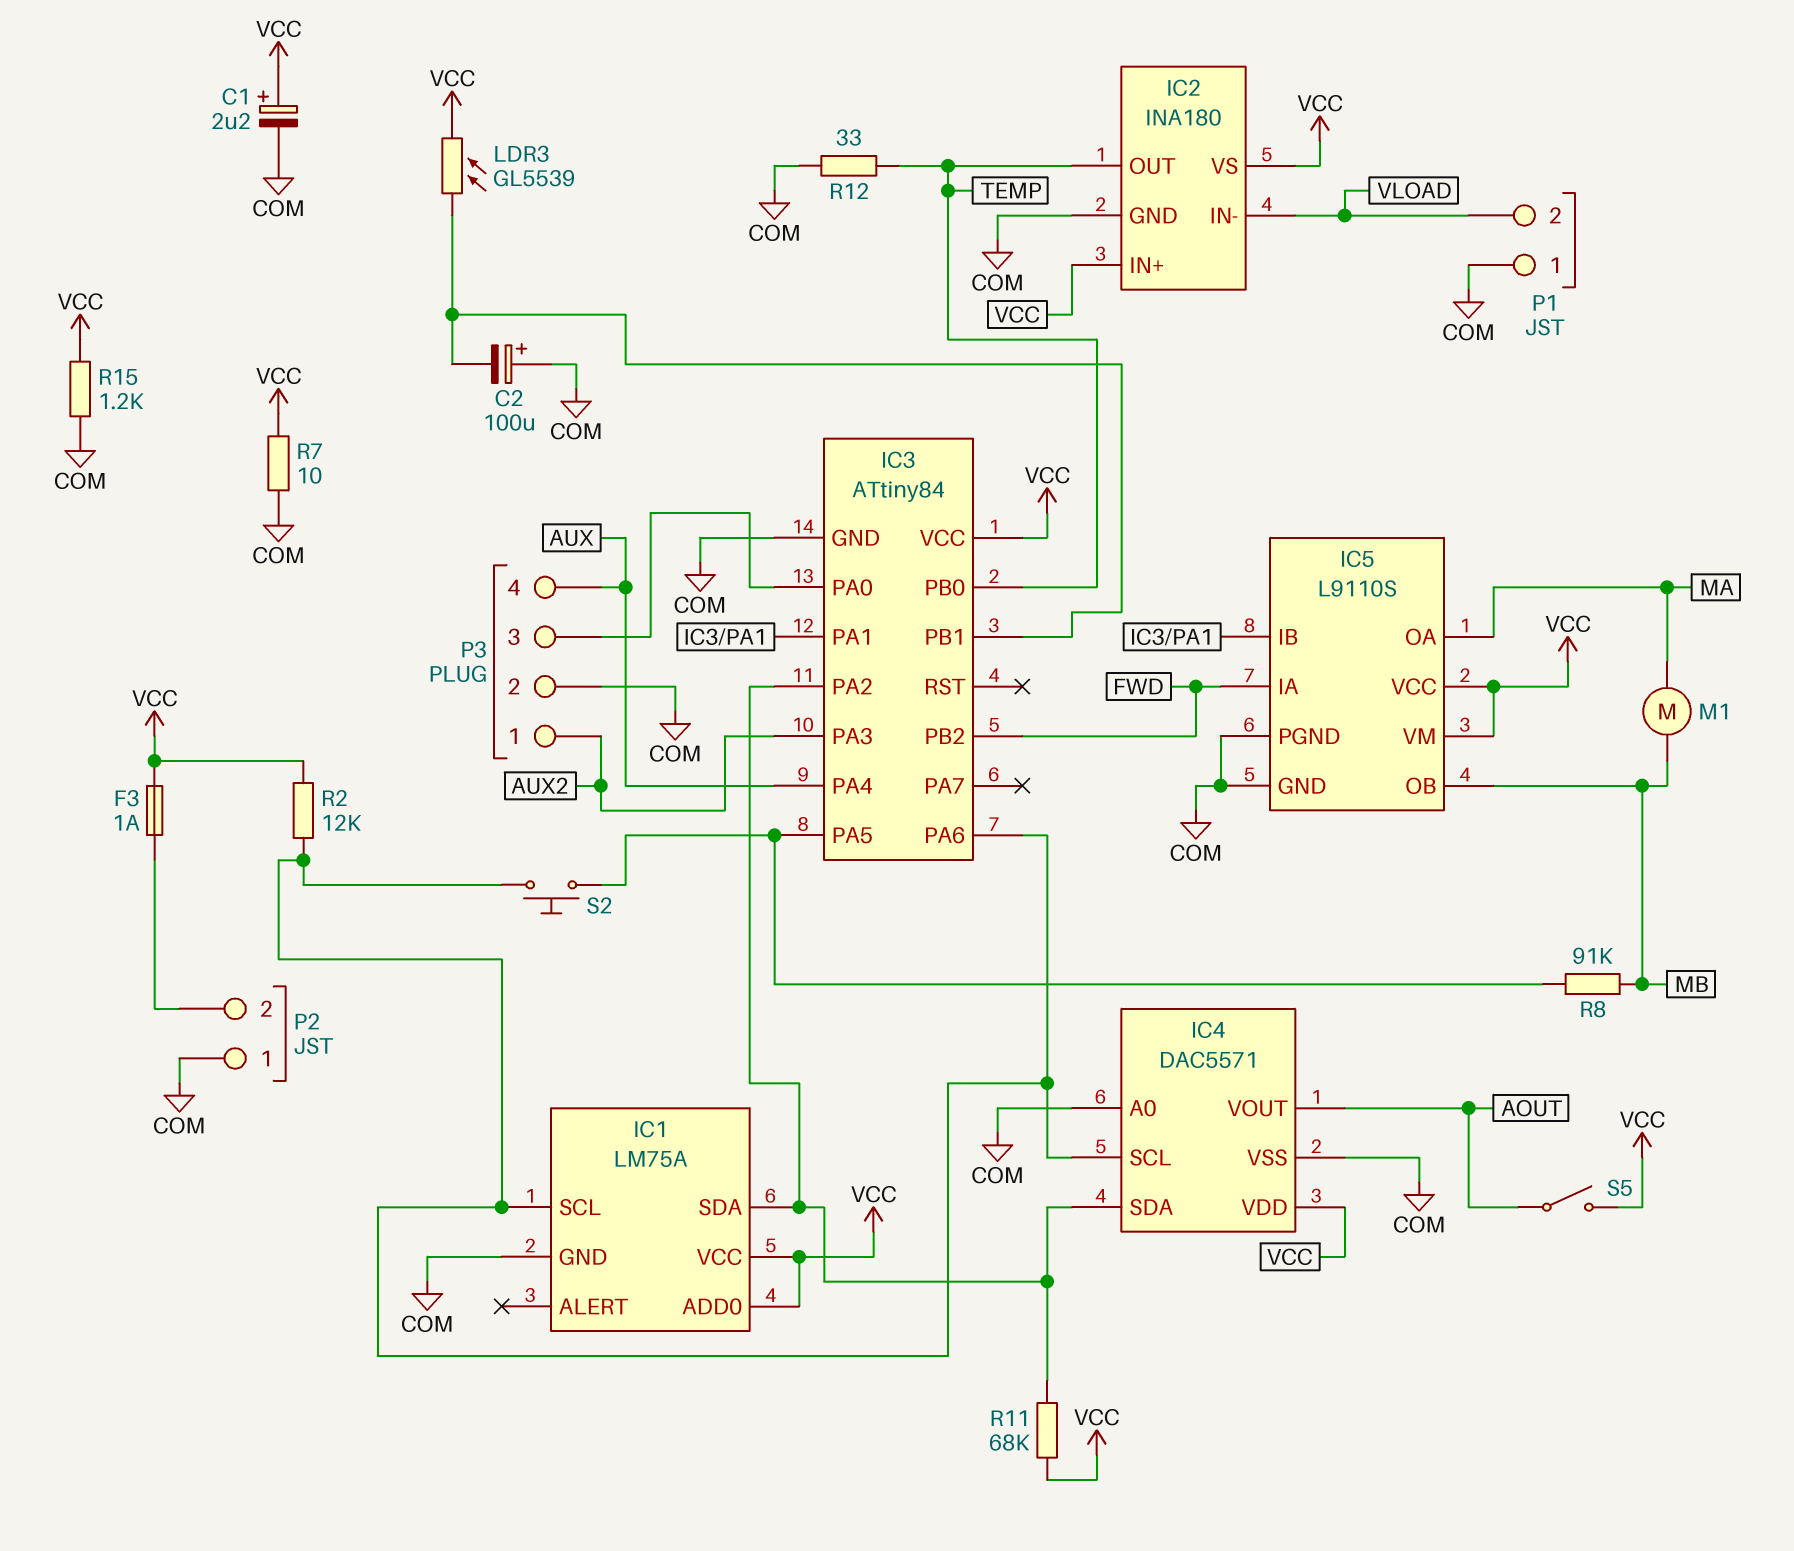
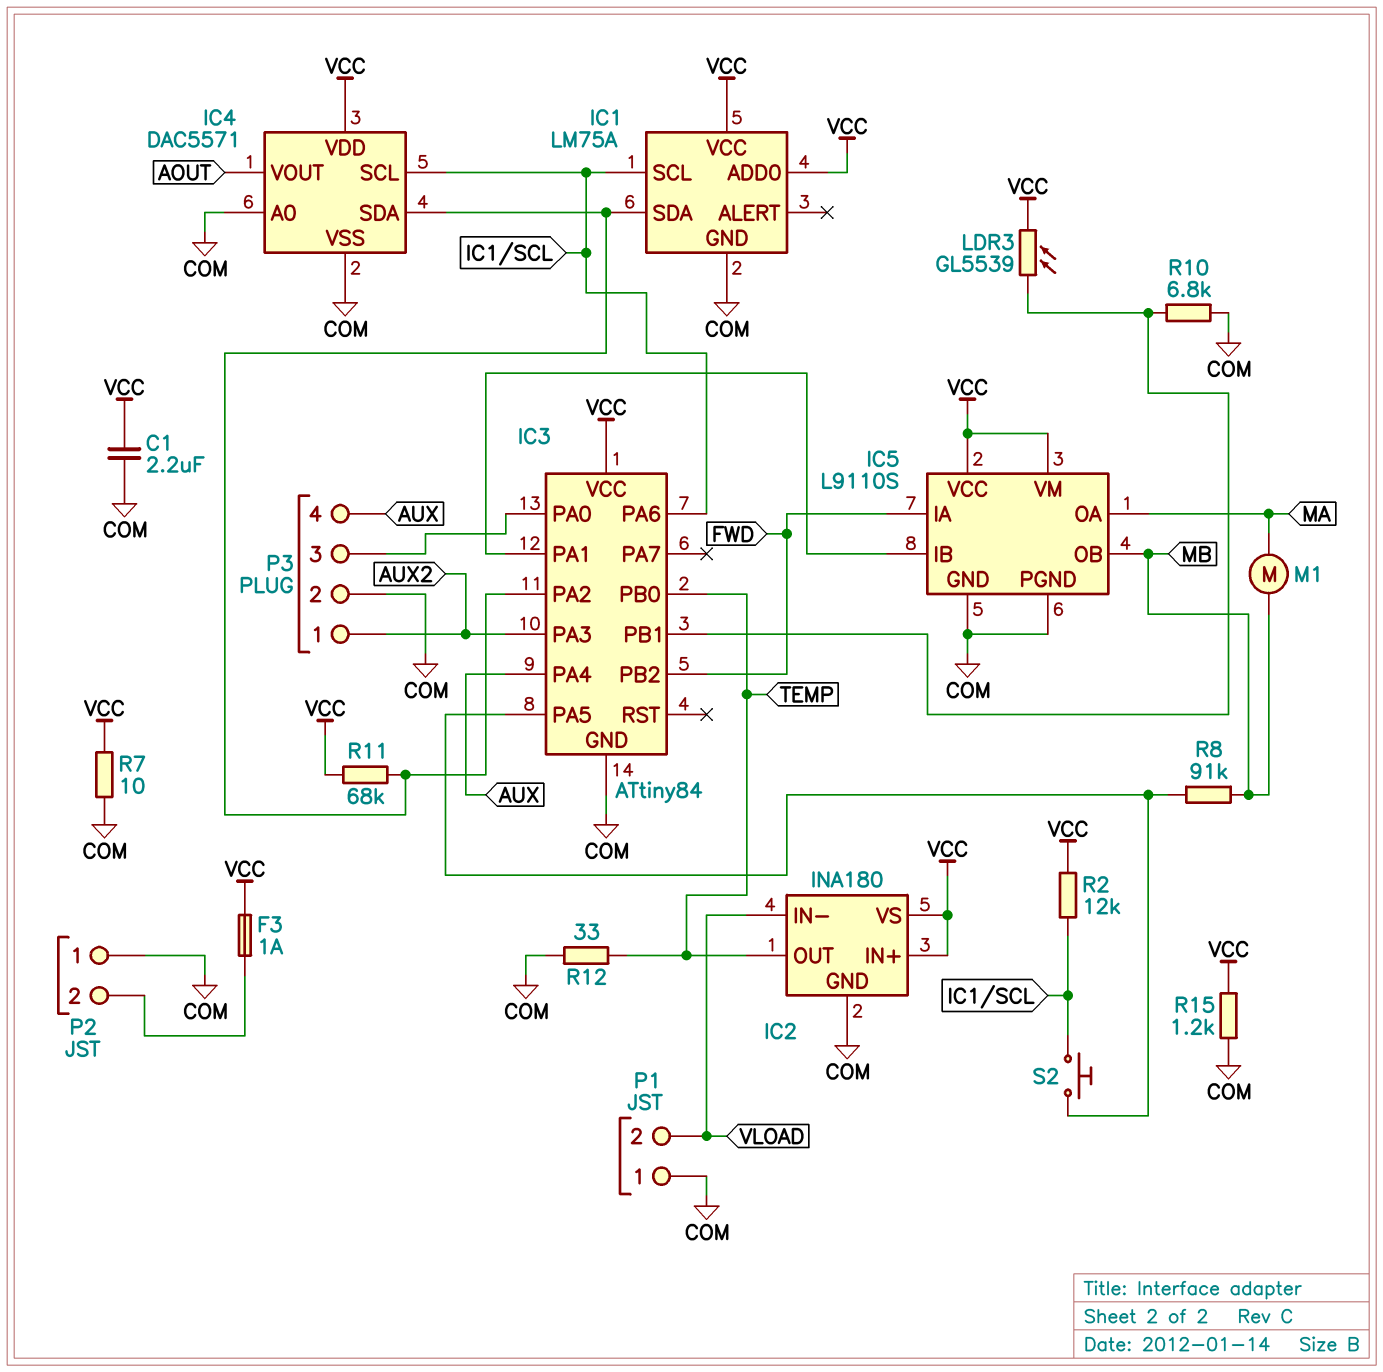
C1: 2.2uF (plus VCC, minus COM) -> 2.2uF (COM, VCC)
C2: 100uF (plus COM, minus IC3/PB1) -> none
R10: none -> 6.8k (COM, IC3/PB1)
S5: switch (AOUT, VCC) -> none

